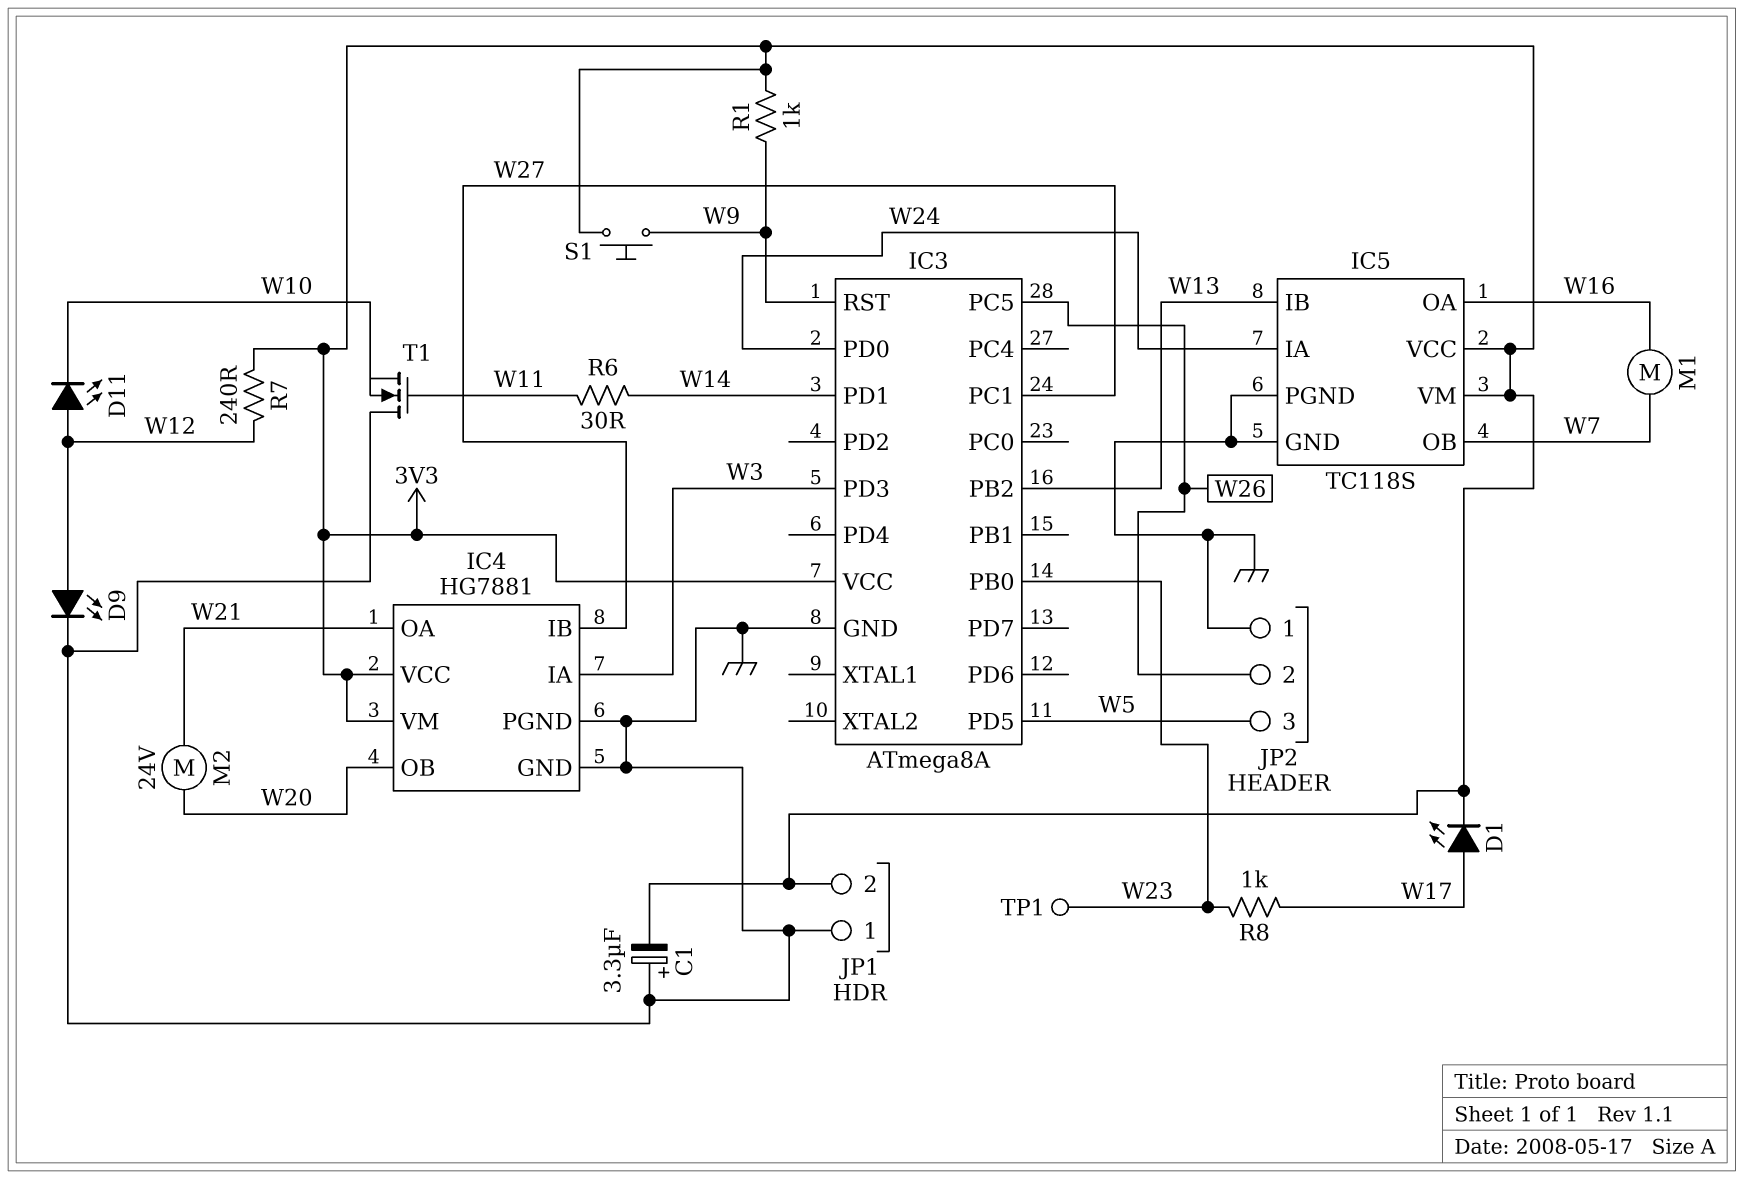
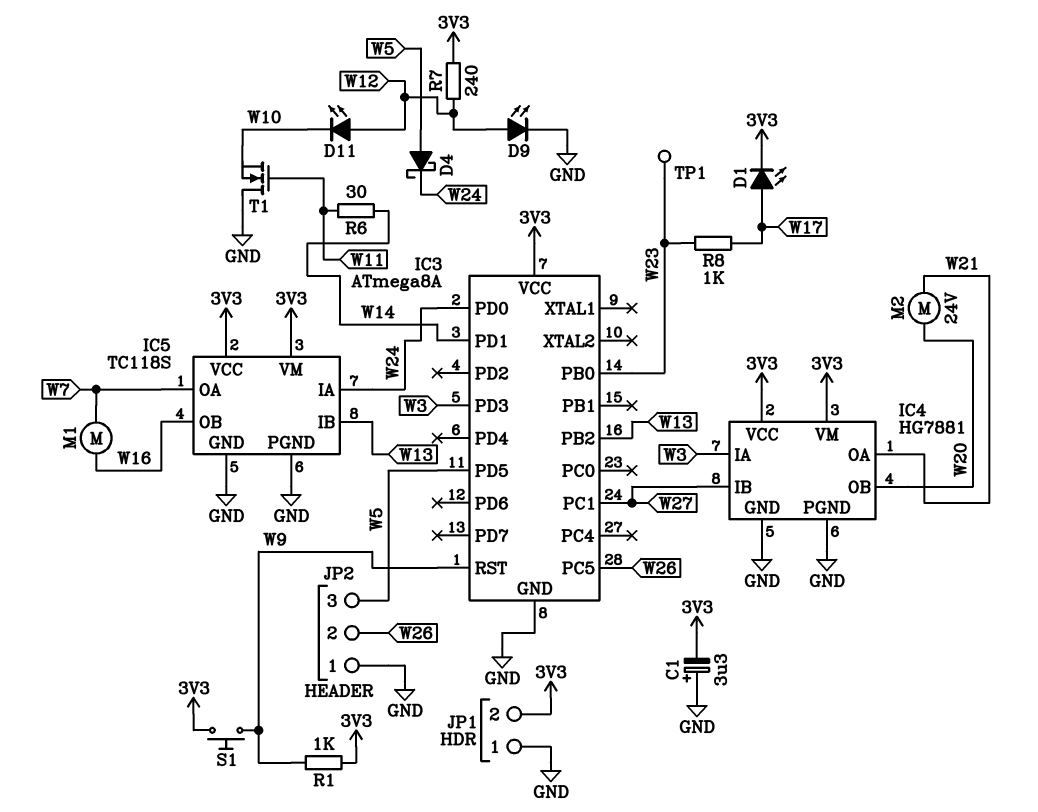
D4: none -> schottky (A W5, K W24)
IC5 pin OA: W16 -> W7
IC5 pin OB: W7 -> W16

